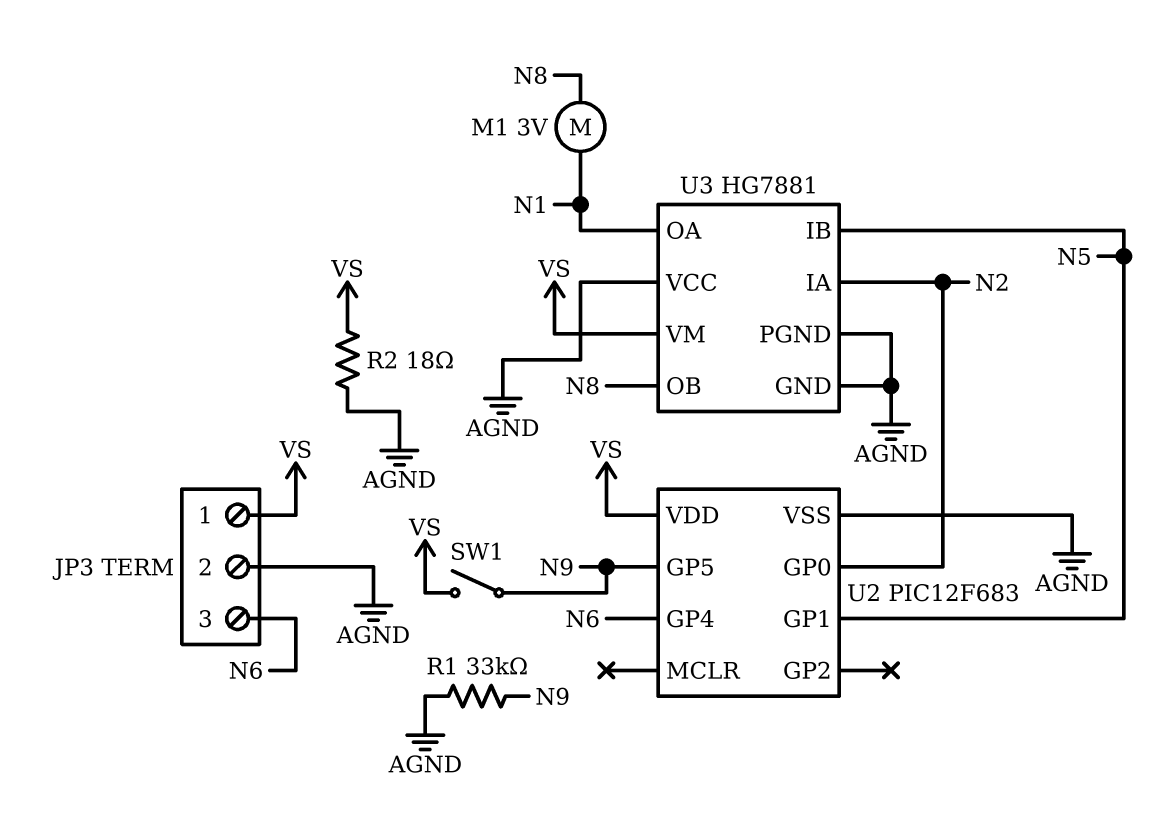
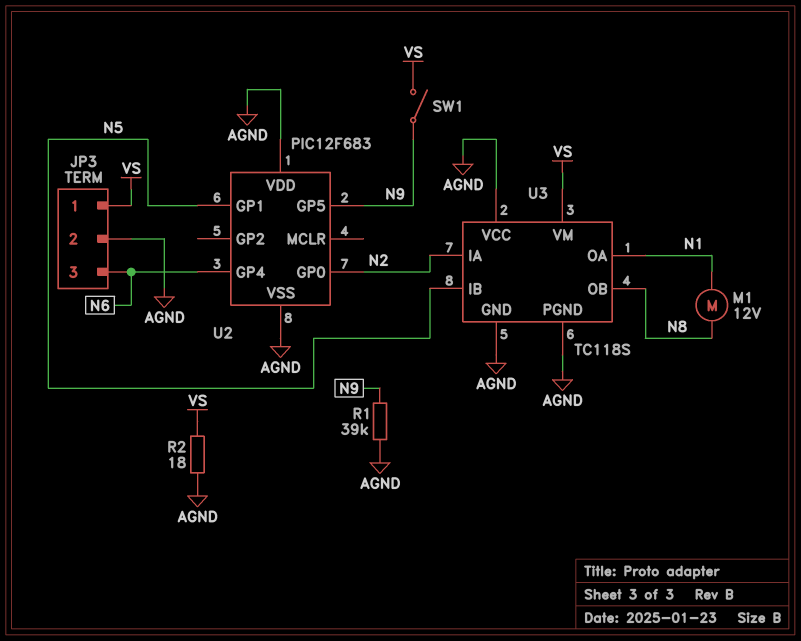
M1: motor 3V (N1, N8) -> motor 12V (N1, N8)
R1: 33k (AGND, N9) -> 39k (AGND, N9)
U2 pin VDD: VS -> AGND
U3: HG7881 -> TC118S

